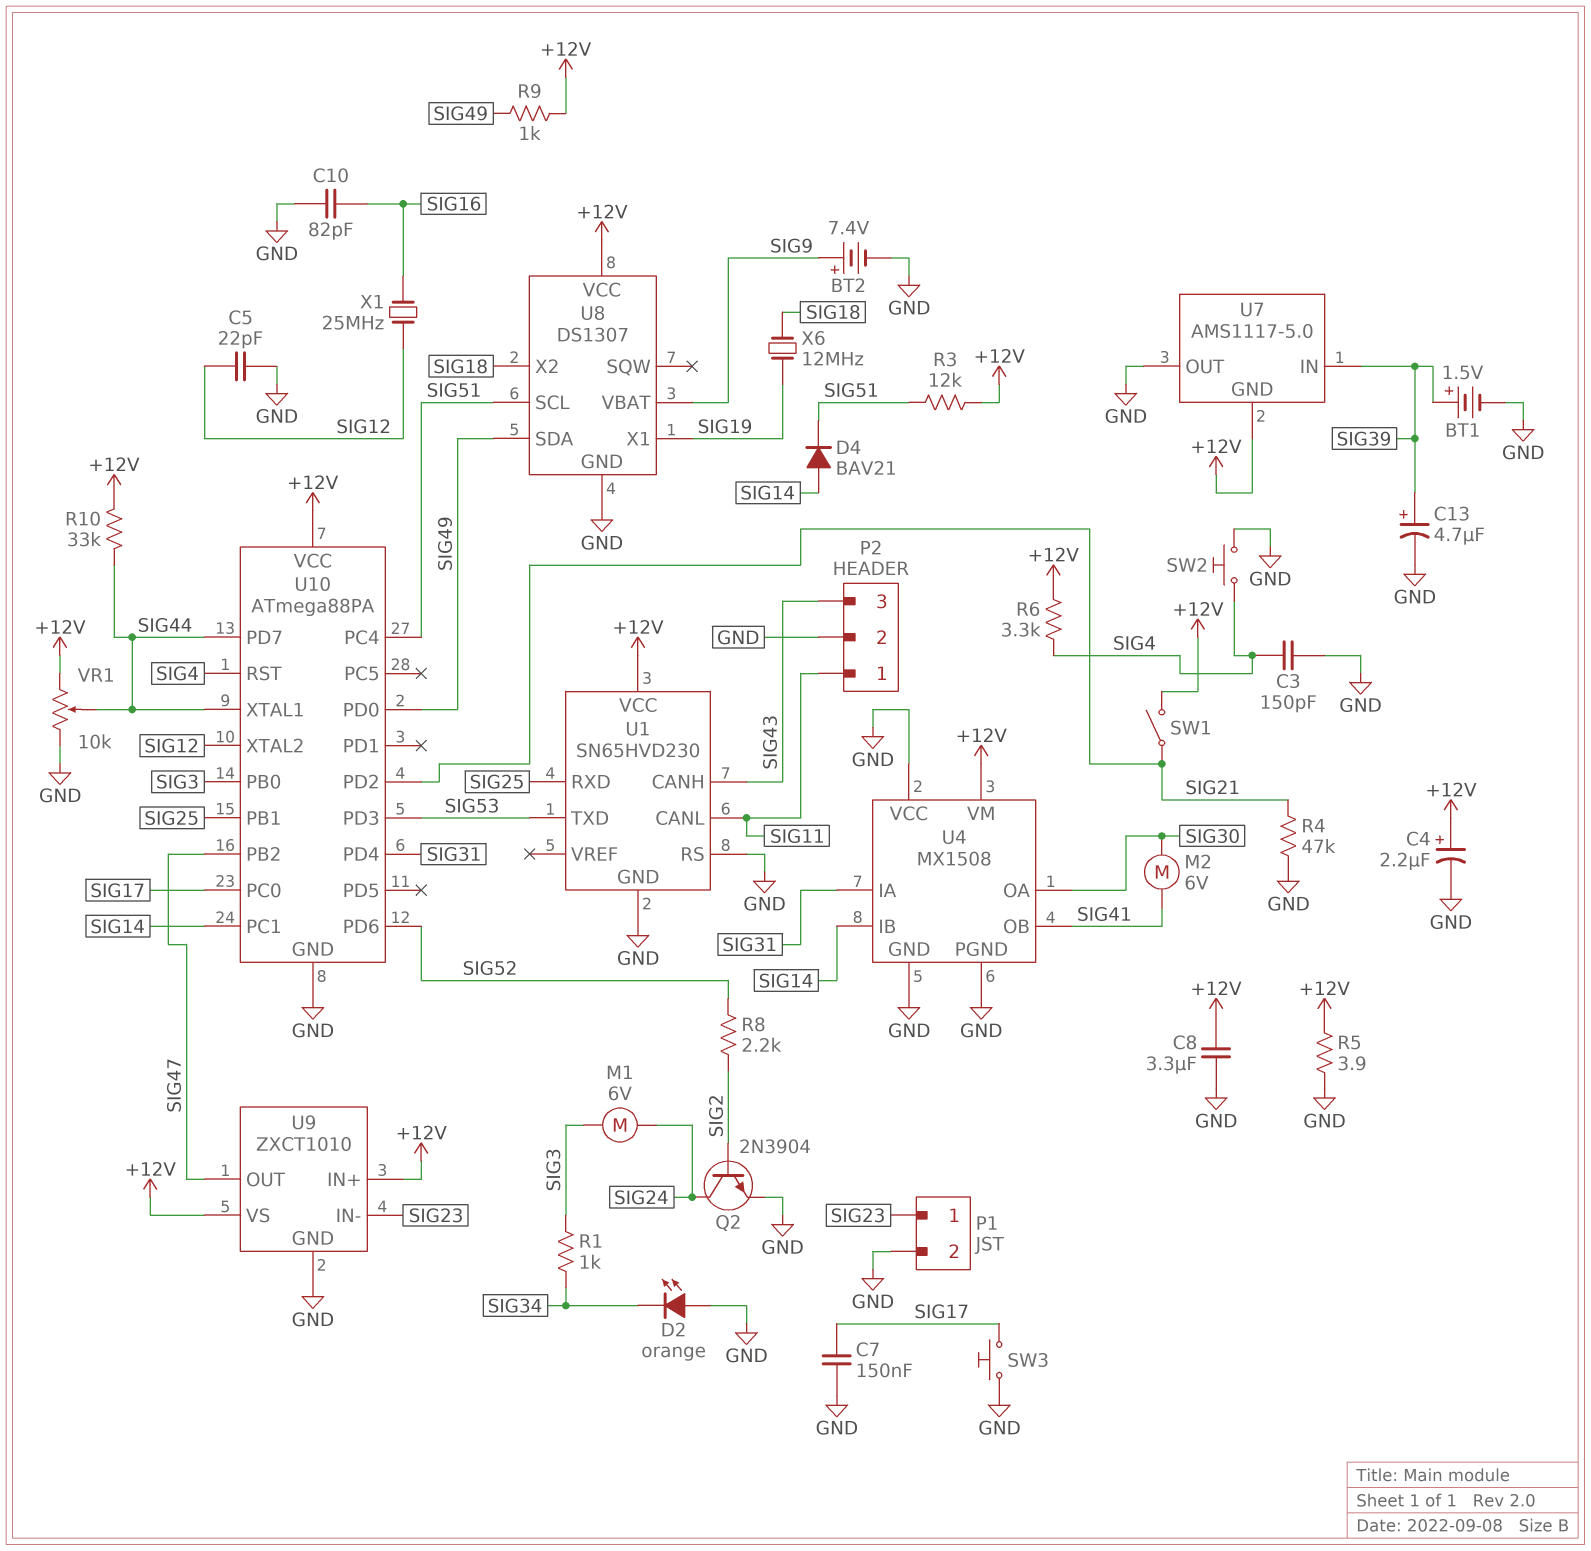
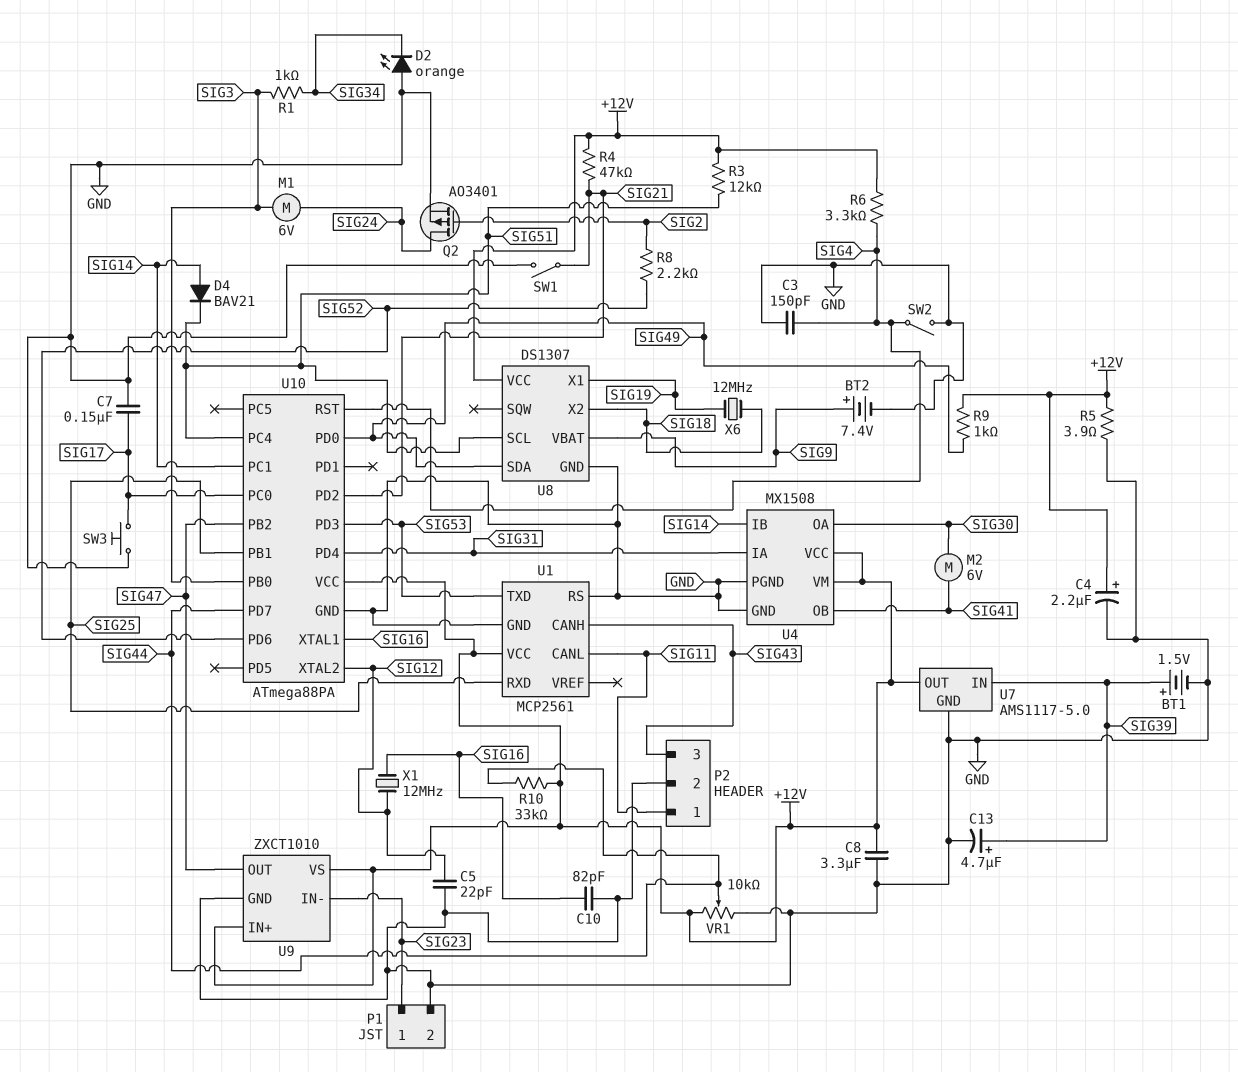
Q2: NPN 2N3904 (B SIG2, C SIG24, E GND) -> PMOS AO3401 (G SIG2, D SIG24, S GND)
R4: 47k (GND, SIG21) -> 47k (+12V, SIG21)
SW1: switch (+12V, SIG21) -> switch (GND, SIG21)
SW2: button (GND, SIG4) -> switch (GND, SIG4)
U1: SN65HVD230 -> MCP2561
U4 pin VCC: GND -> +12V
U7 pin GND: +12V -> GND
U7 pin OUT: GND -> +12V
U10 pin XTAL1: SIG44 -> SIG16
X1: 25MHz (SIG12, SIG16) -> 12MHz (SIG12, SIG16)

